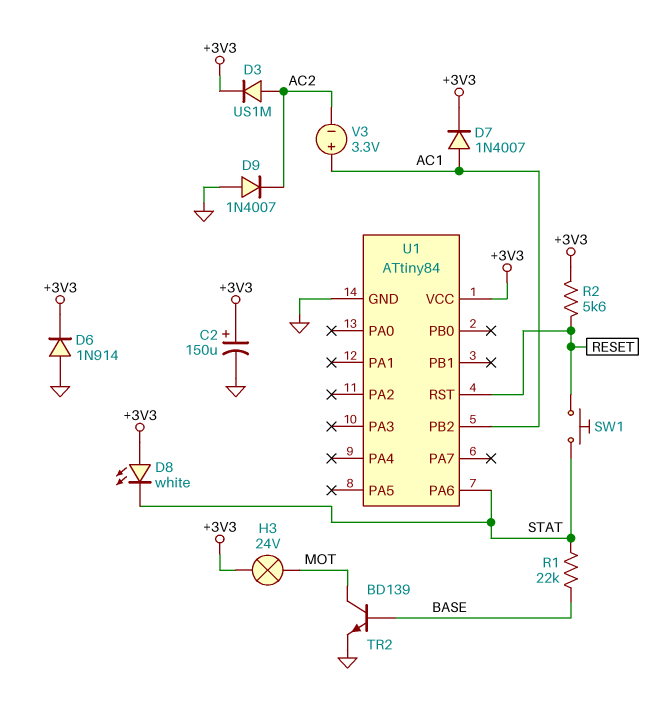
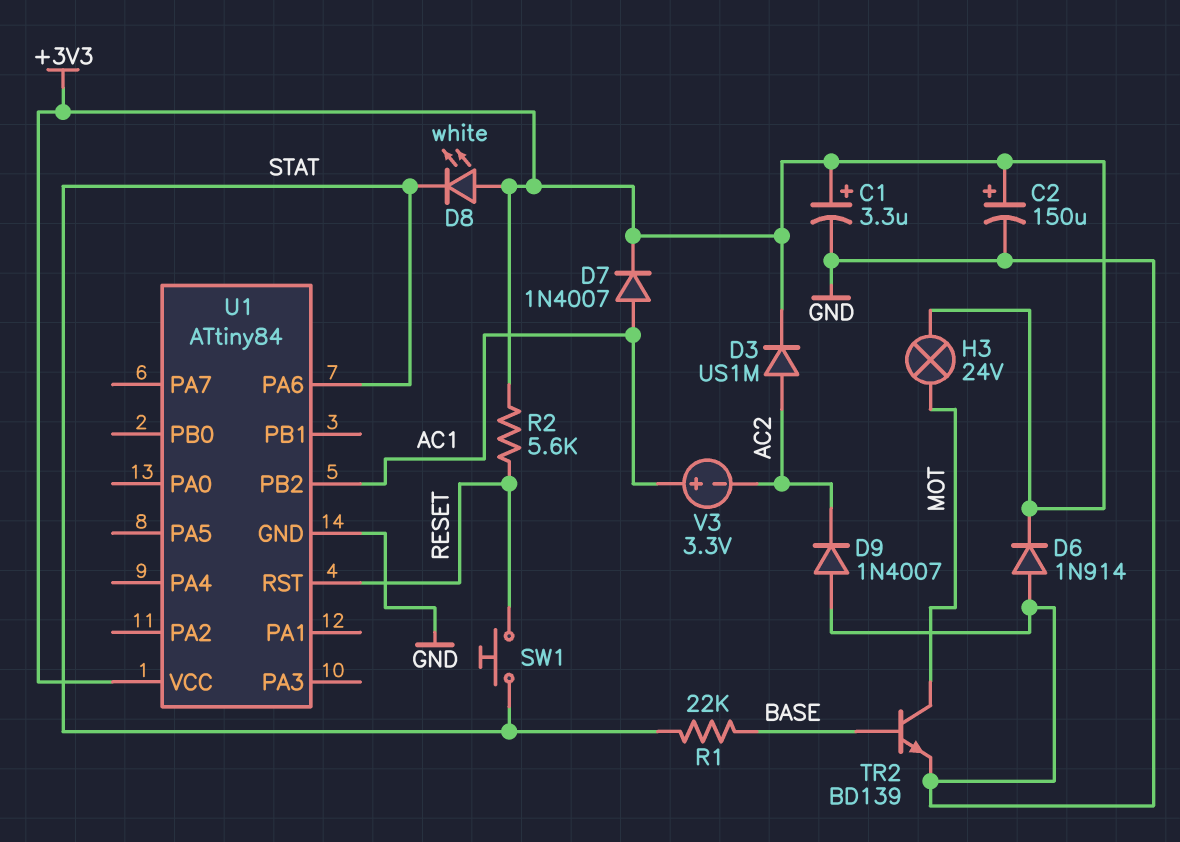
C1: none -> 3.3uF (plus +3V3, minus GND)

